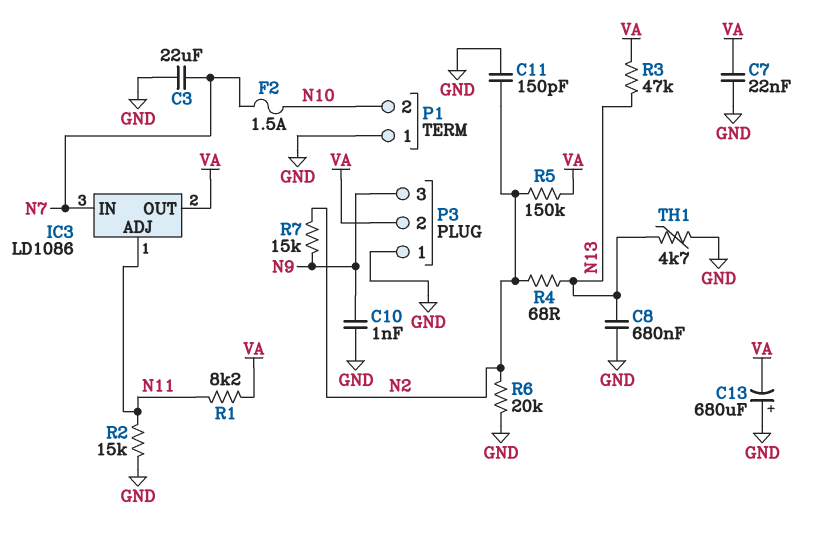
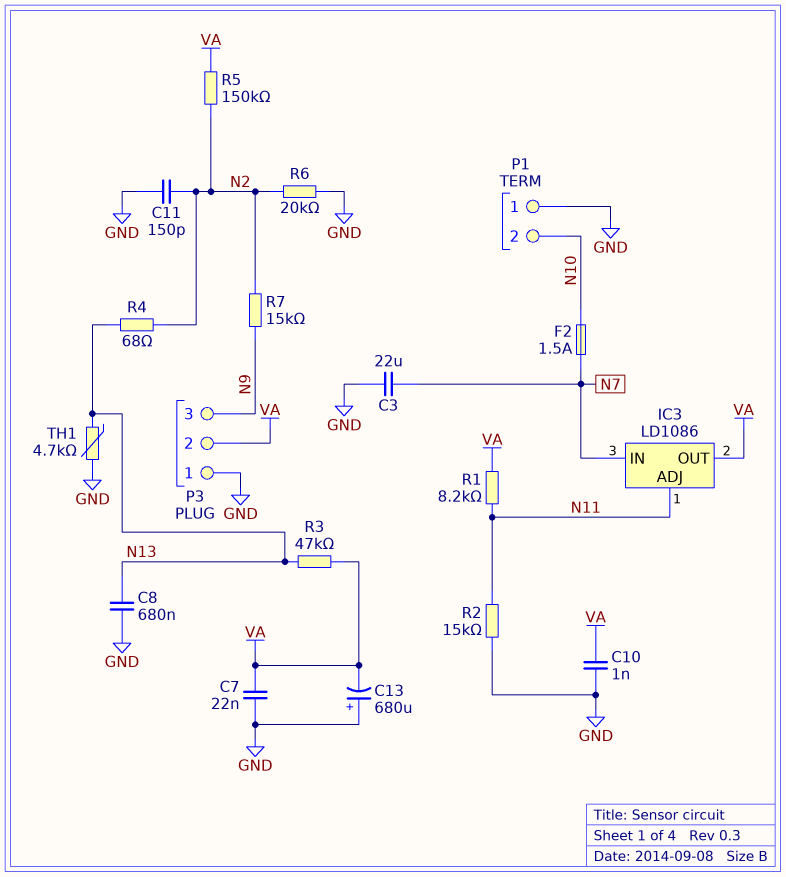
C10: 1nF (GND, N9) -> 1nF (GND, VA)

